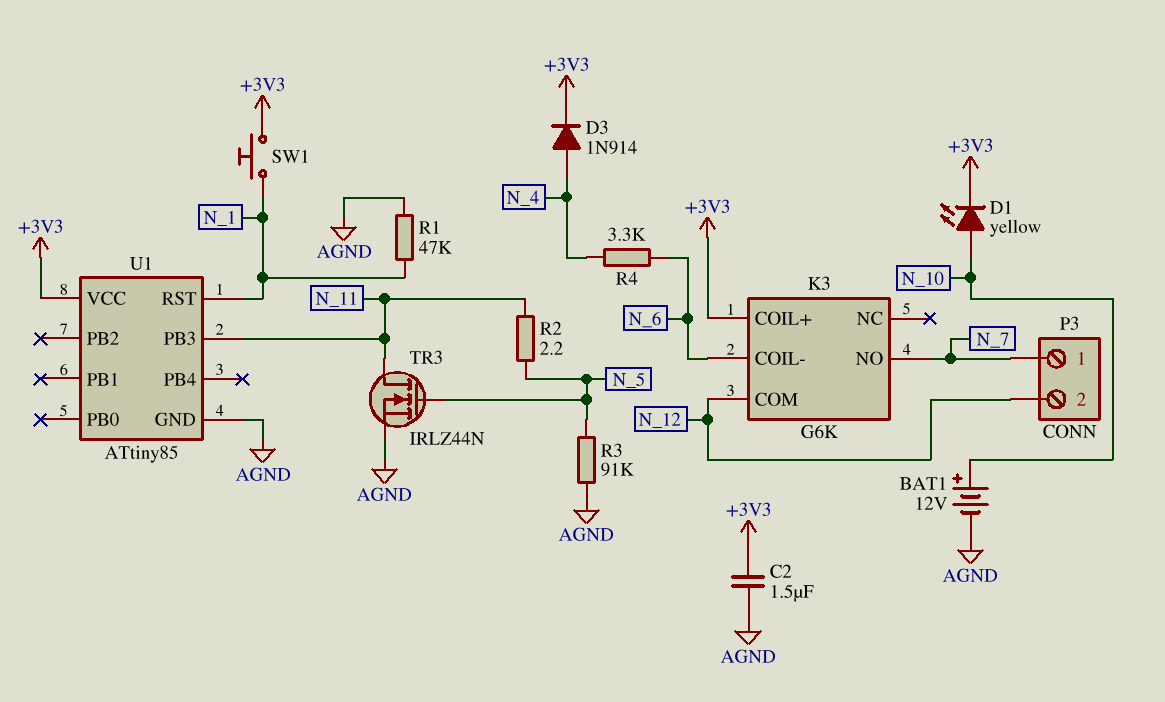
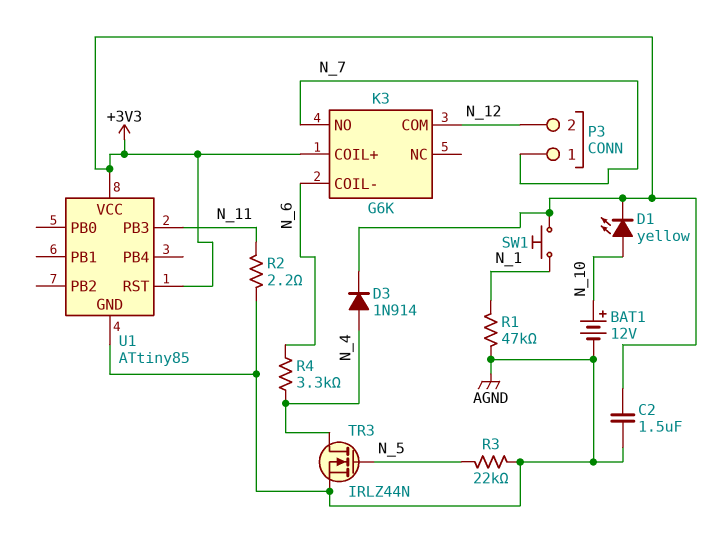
R2: 2.2 (N_5, N_11) -> 2.2 (AGND, N_11)
R3: 91k (AGND, N_5) -> 22k (AGND, N_5)
TR3: NMOS IRLZ44N (G N_5, D N_11, S AGND) -> NMOS IRLZ44N (G N_5, D N_4, S AGND)
U1 pin RST: N_1 -> +3V3

